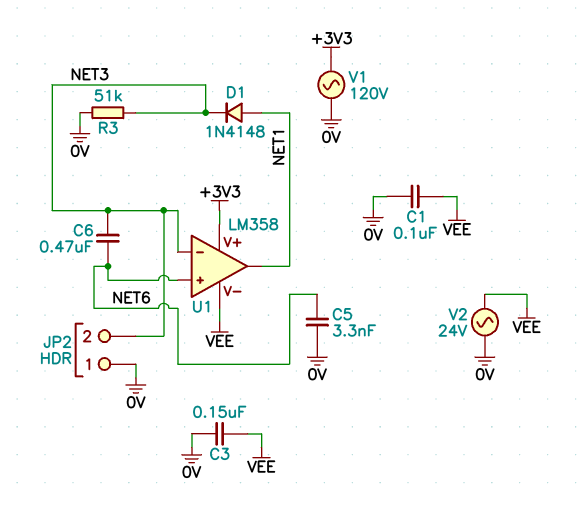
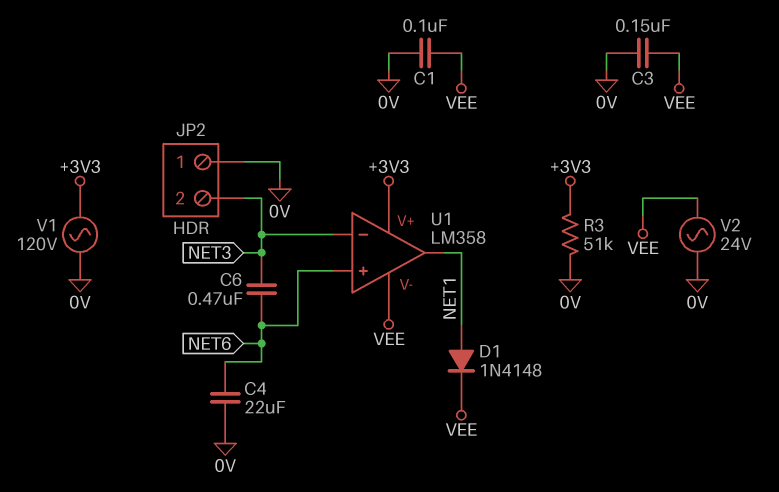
C4: none -> 22uF (0V, NET6)
C5: 3.3nF (0V, NET6) -> none
D1: diode 1N4148 (A NET1, K NET3) -> diode 1N4148 (A NET1, K VEE)
R3: 51k (0V, NET3) -> 51k (+3V3, 0V)

